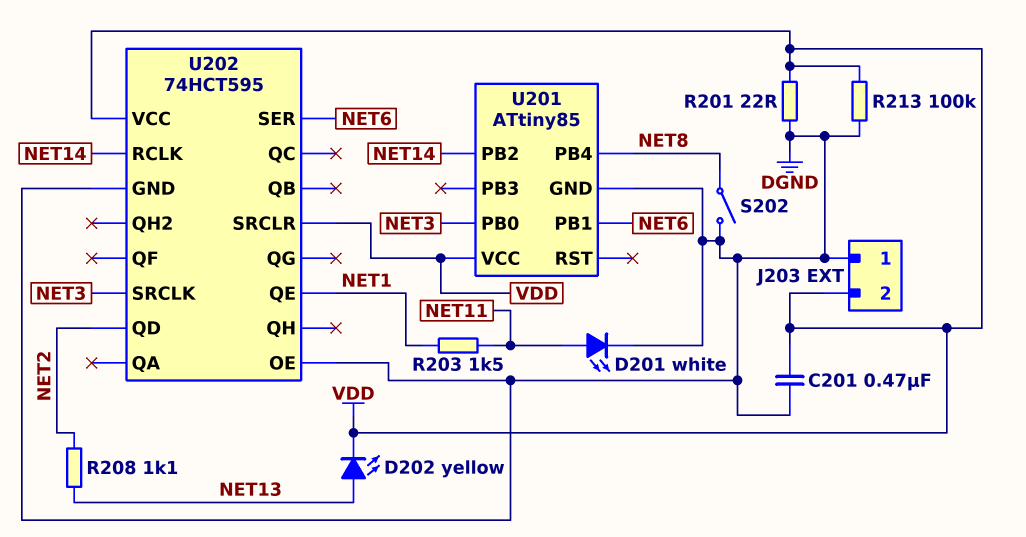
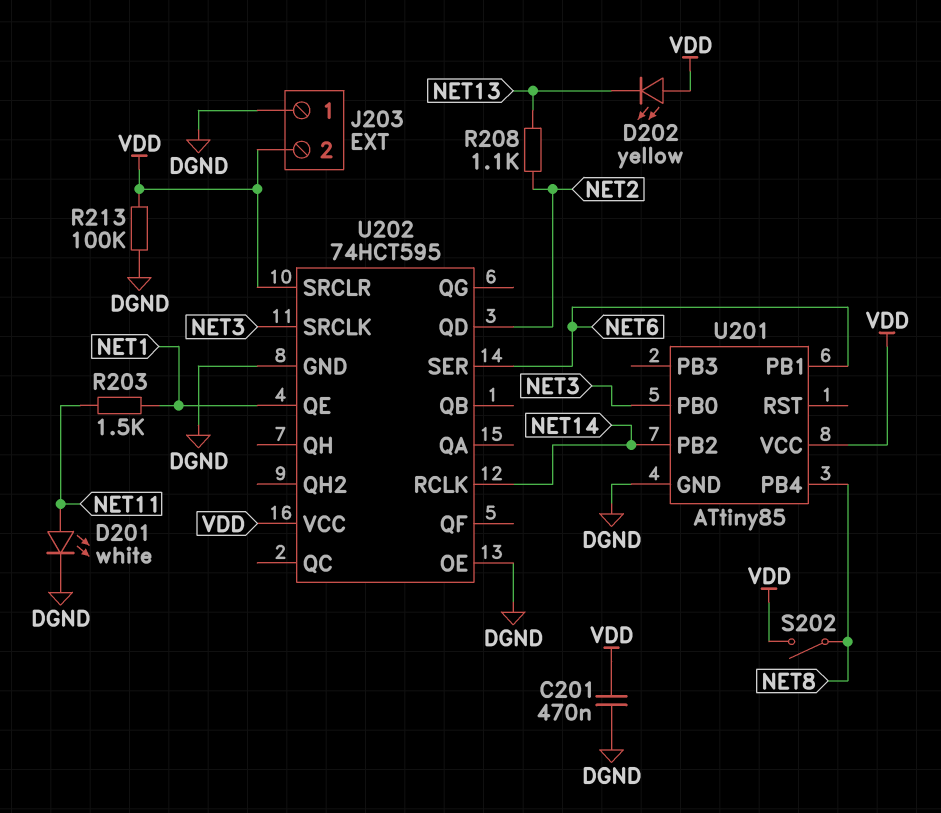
D202: LED yellow (A NET13, K VDD) -> LED yellow (A VDD, K NET13)
R201: 22 (DGND, VDD) -> none
S202: switch (DGND, NET8) -> switch (NET8, VDD)

